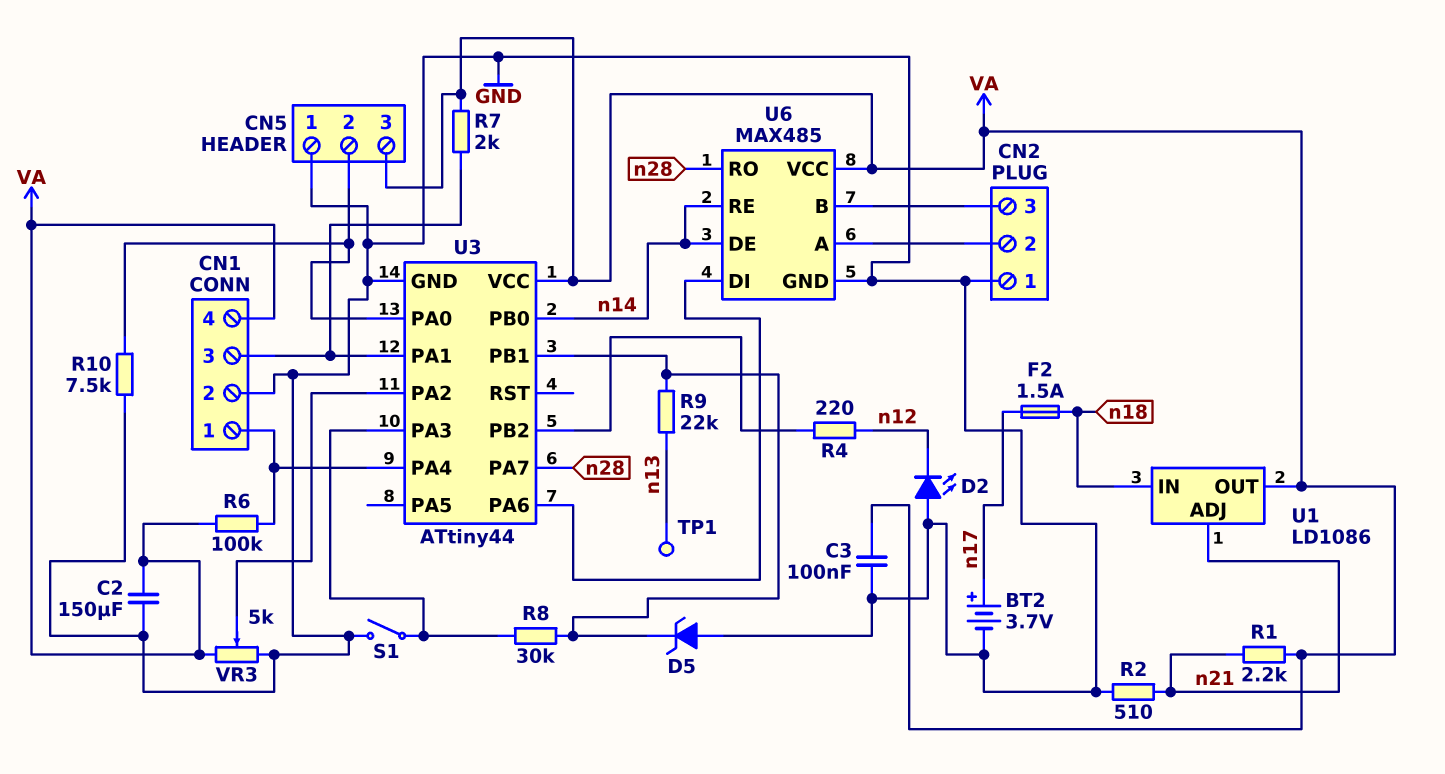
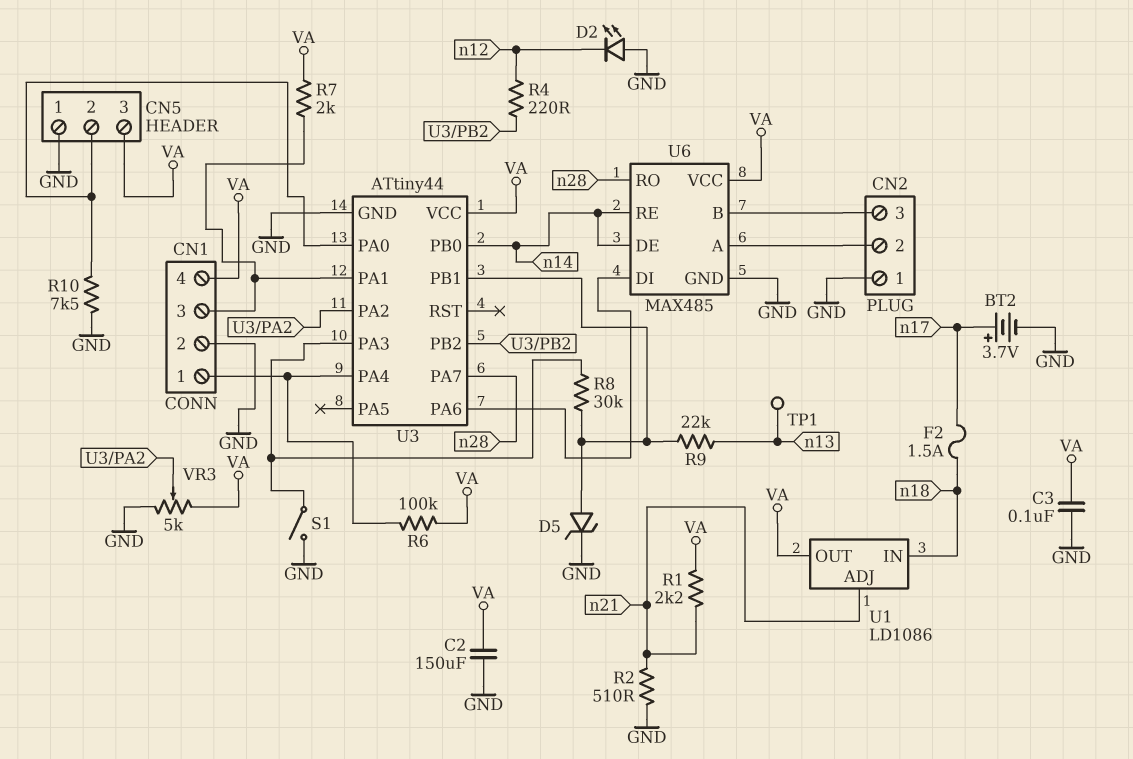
D5: zener (A GND, K U3/PB1) -> zener (A U3/PB1, K GND)

